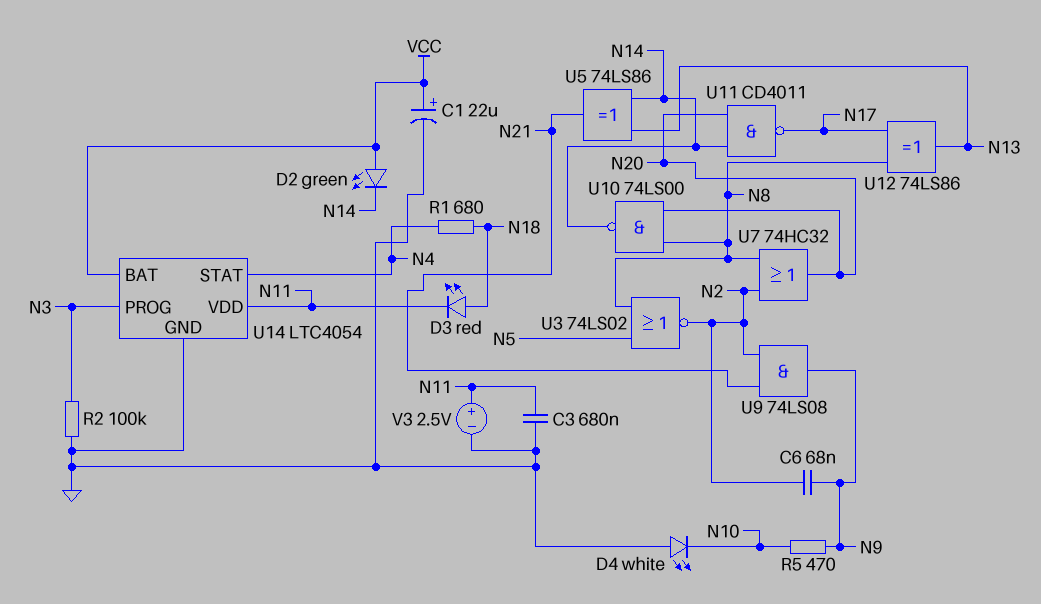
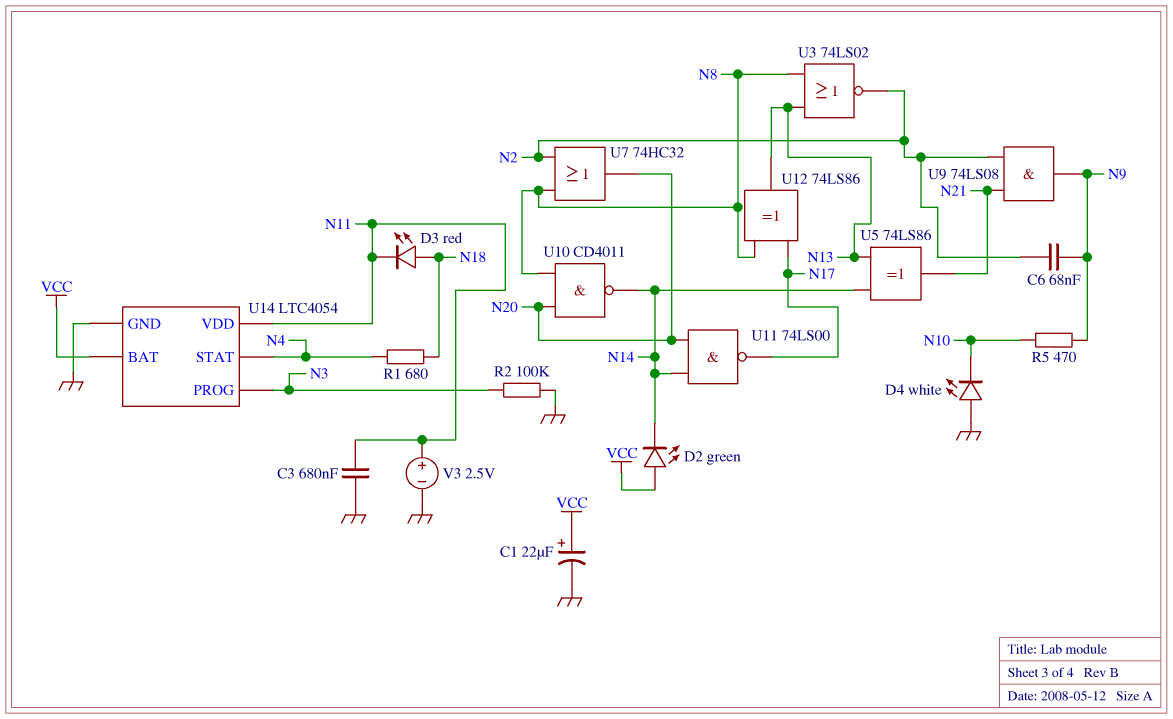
U3: NOR 74LS02 (in N5, in N8, out N2) -> NOR 74LS02 (in N8, in N13, out N2)
U10: NAND 74LS00 (in N8, in N20, out N14) -> NAND CD4011 (in N8, in N20, out N14)
U11: NAND CD4011 (in N14, in N20, out N17) -> NAND 74LS00 (in N14, in N20, out N17)

